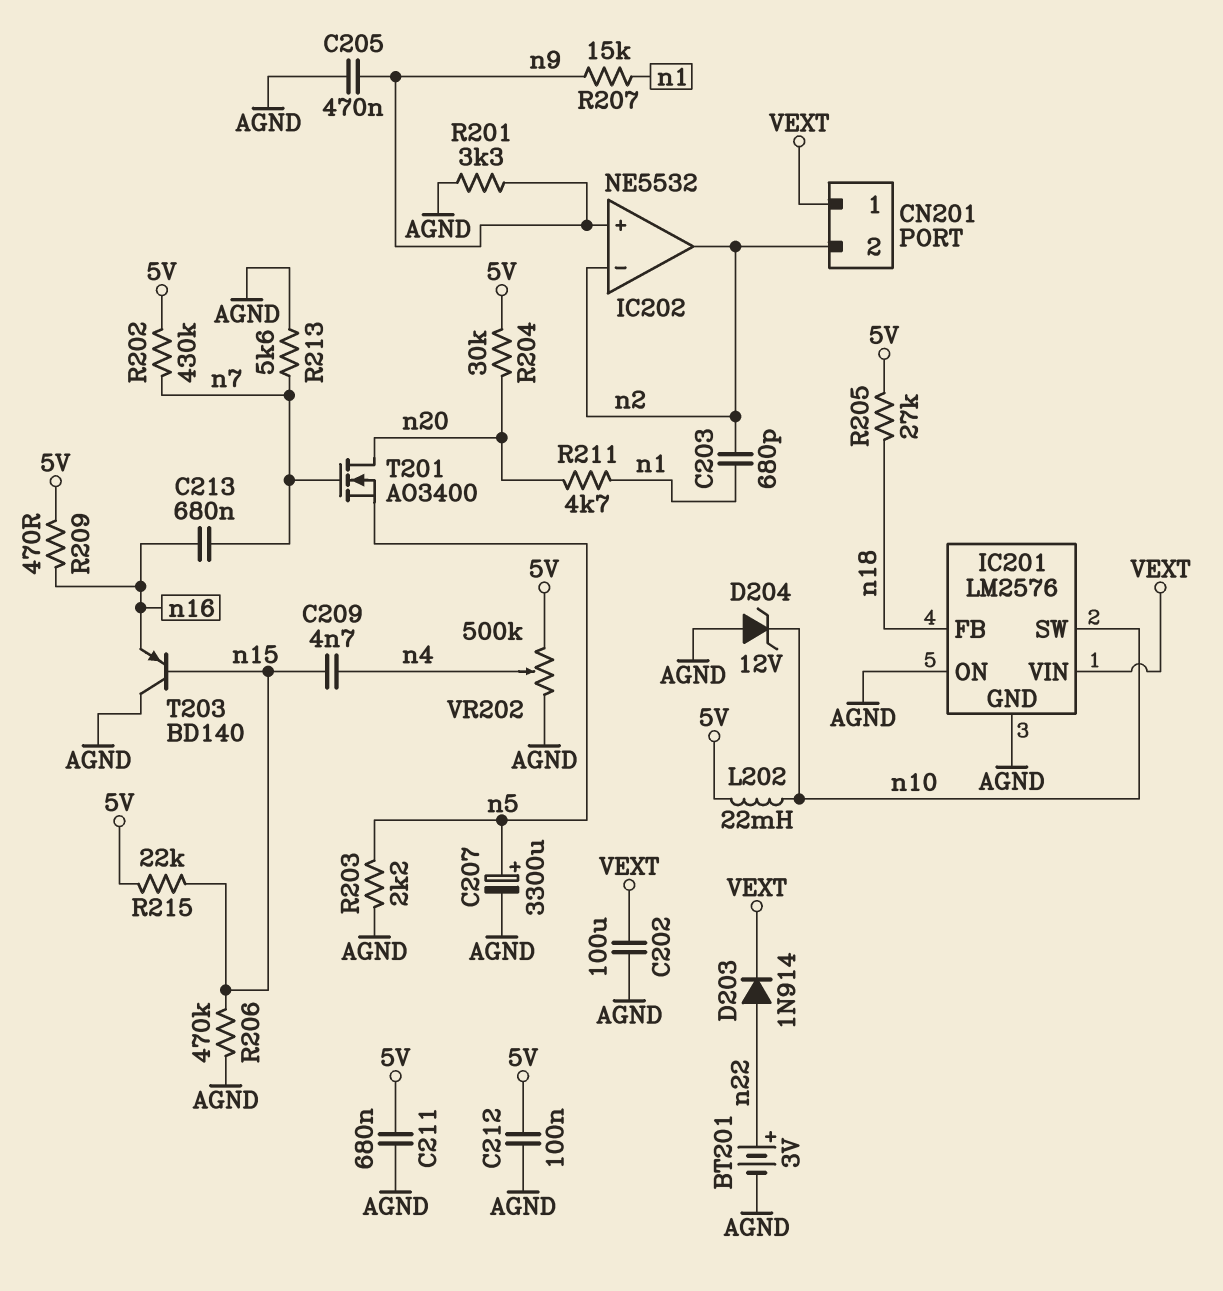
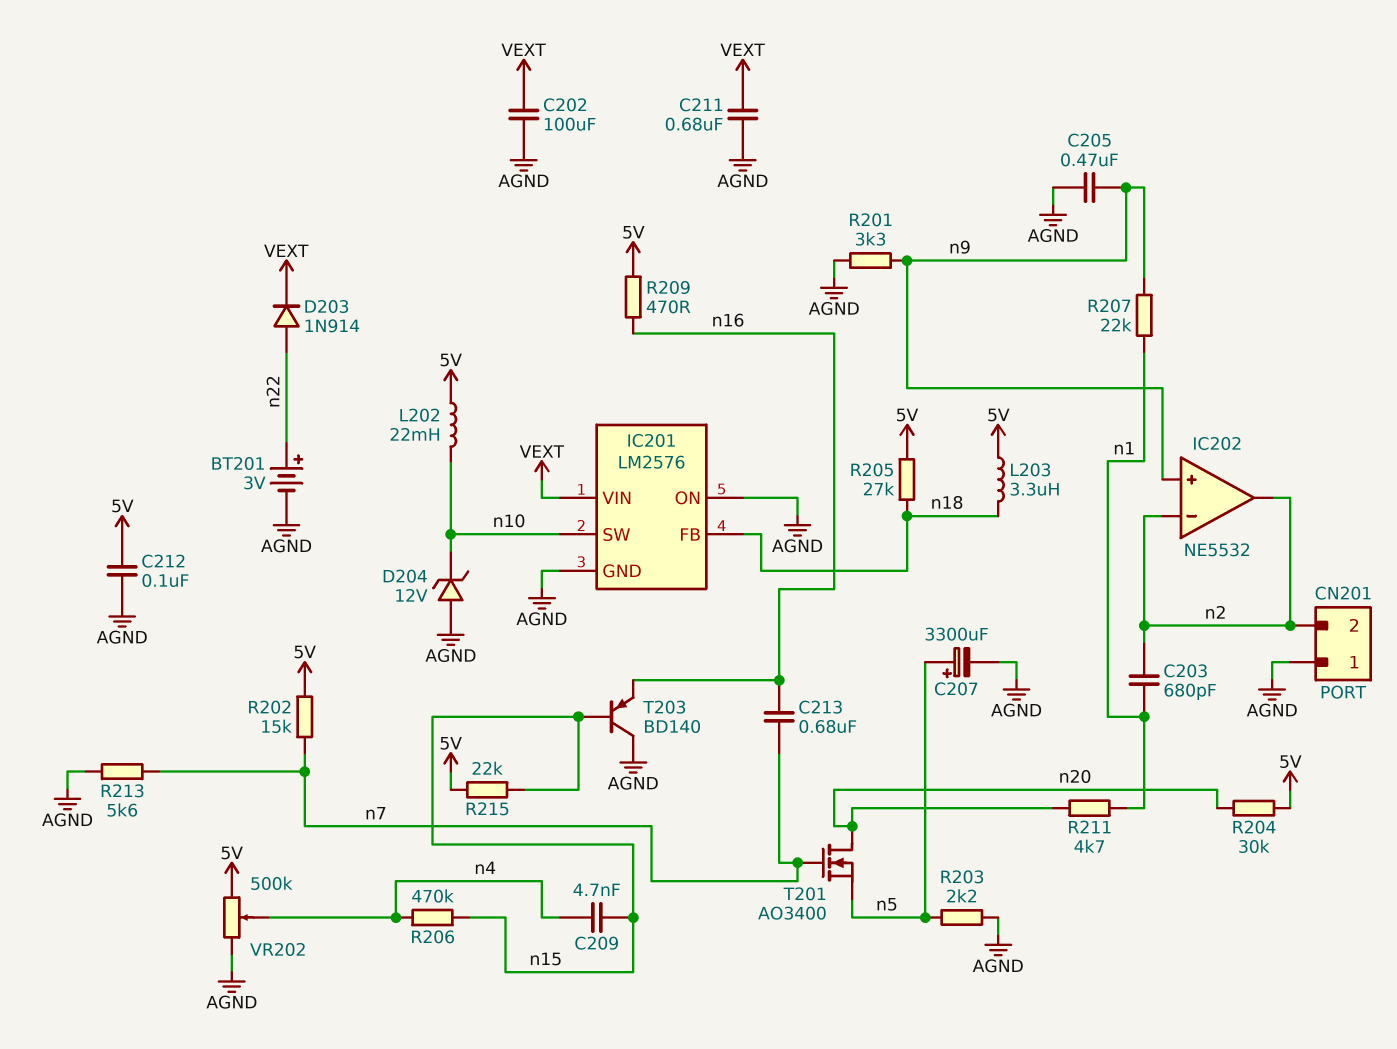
C211: 680nF (5V, AGND) -> 680nF (AGND, VEXT)
CN201 pin 1: VEXT -> AGND
L203: none -> 3.3uH (5V, n18)
R202: 430k (5V, n7) -> 15k (5V, n7)
R206: 470k (AGND, n15) -> 470k (n4, n15)
R207: 15k (n1, n9) -> 22k (n1, n9)

